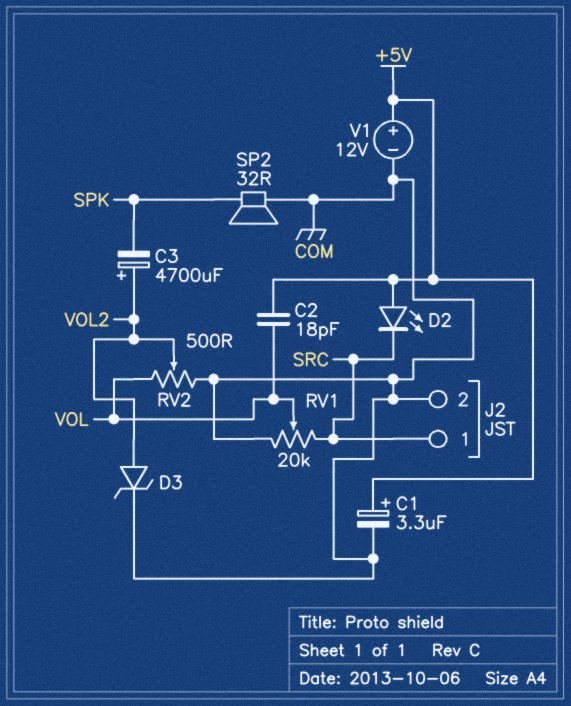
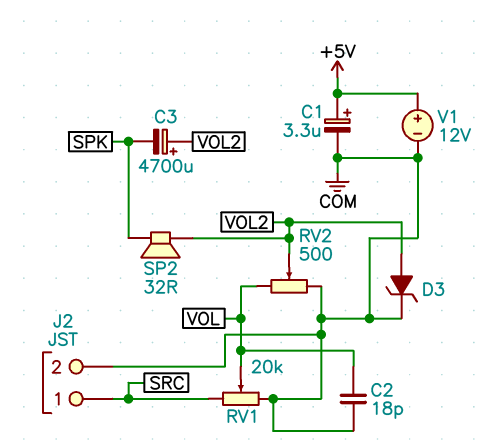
C2: 18pF (+5V, VOL) -> 18pF (COM, VOL)
D2: LED (A +5V, K SRC) -> none
SP2: speaker 32R (COM, SPK) -> speaker 32R (SPK, VOL2)

